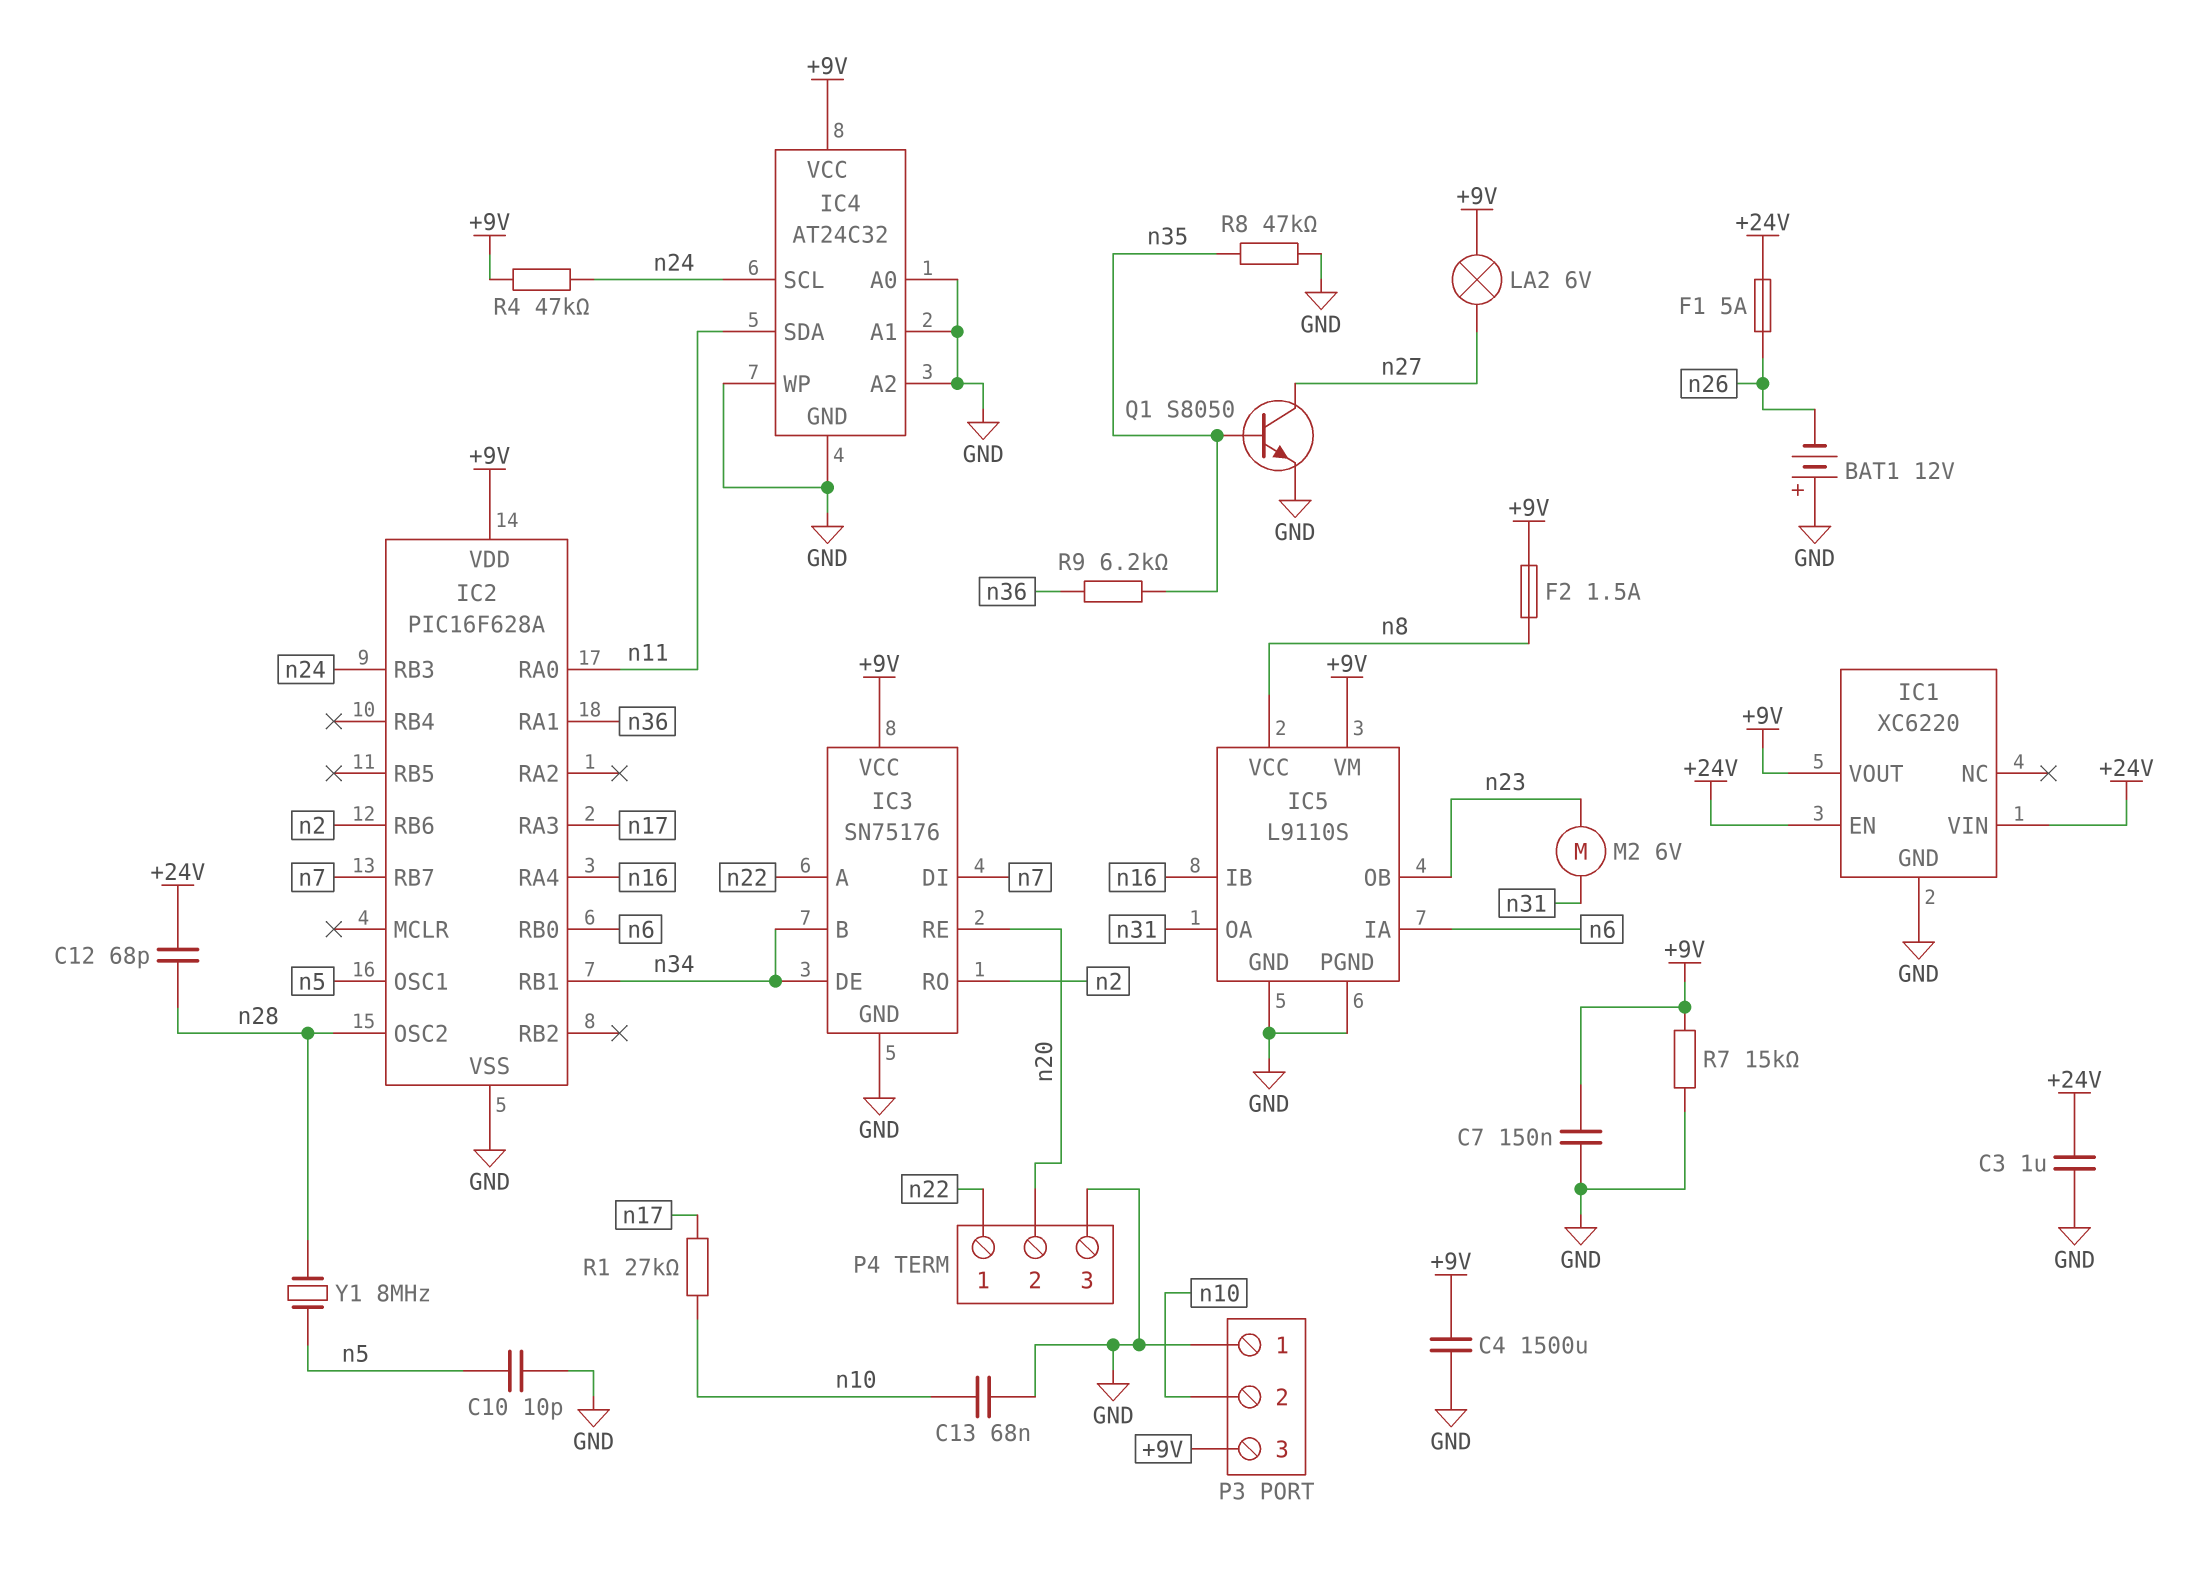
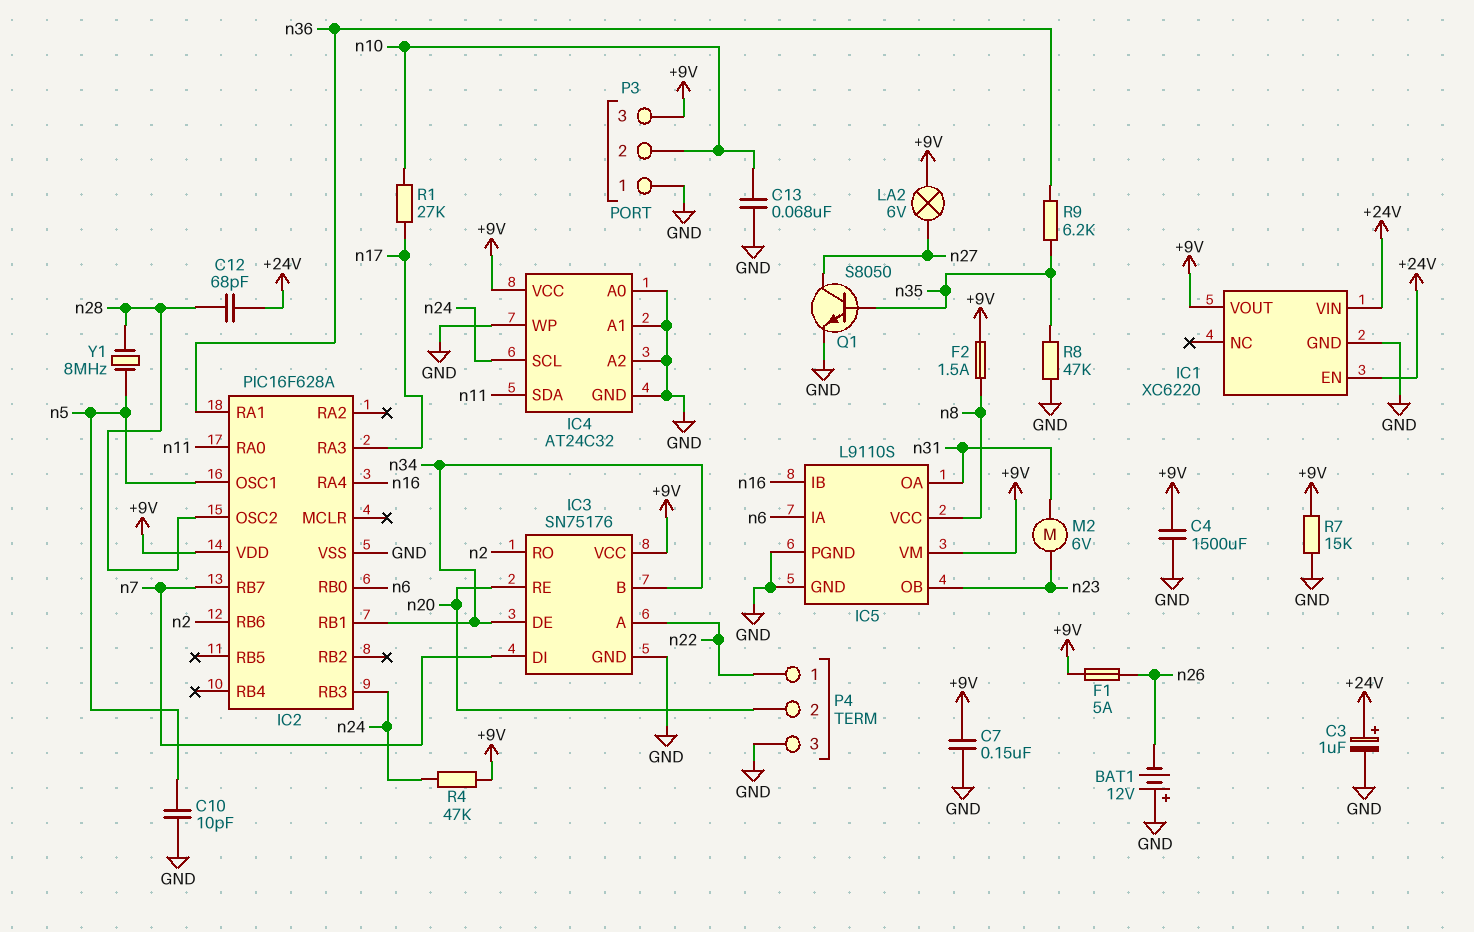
C3: 1uF (+24V, GND) -> 1uF (plus +24V, minus GND)
F1: 5A (+24V, n26) -> 5A (+9V, n26)

